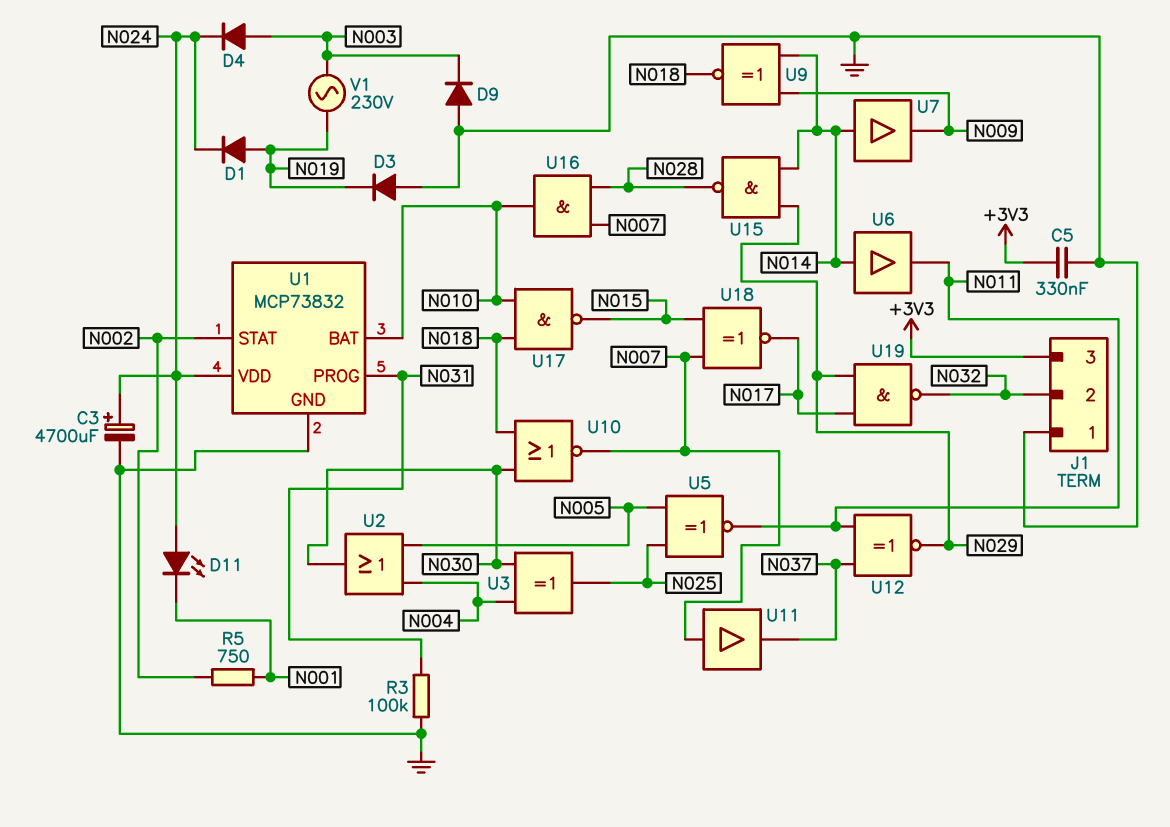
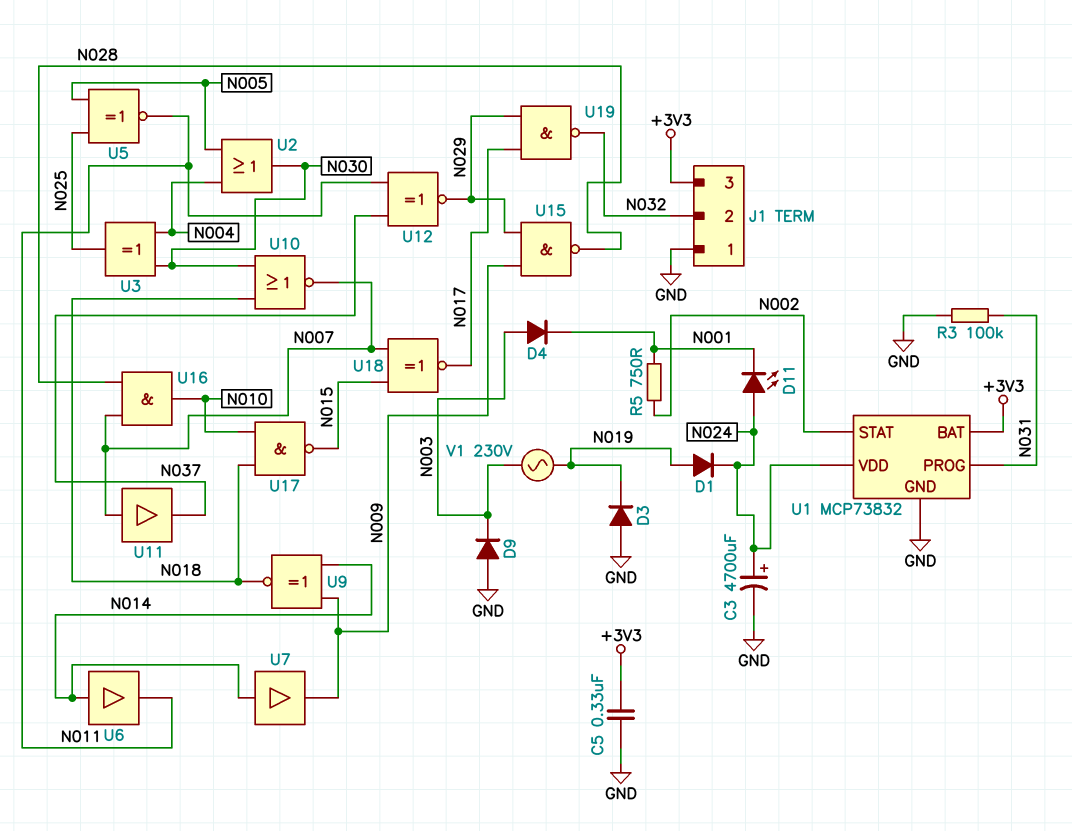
D4: diode (A N003, K N024) -> diode (A N003, K N001)
U1 pin BAT: N010 -> +3V3
U15: NAND (in N014, in N029, out N028) -> NAND (in N009, in N029, out N028)

